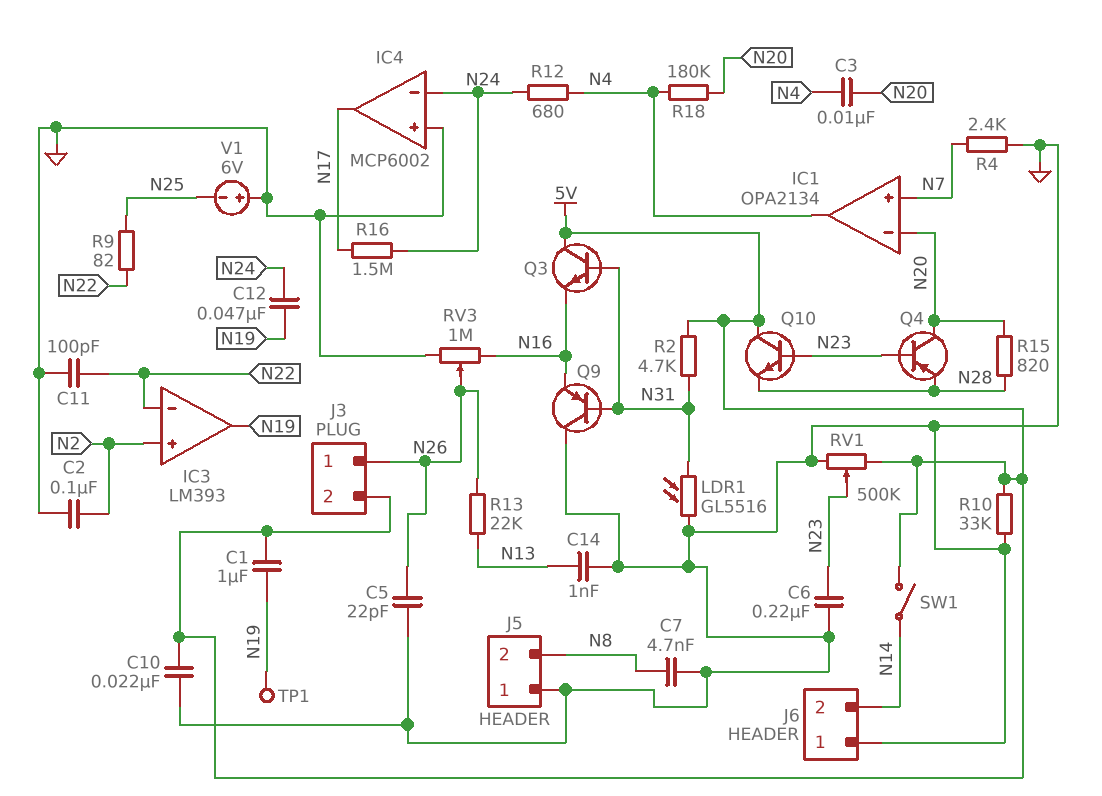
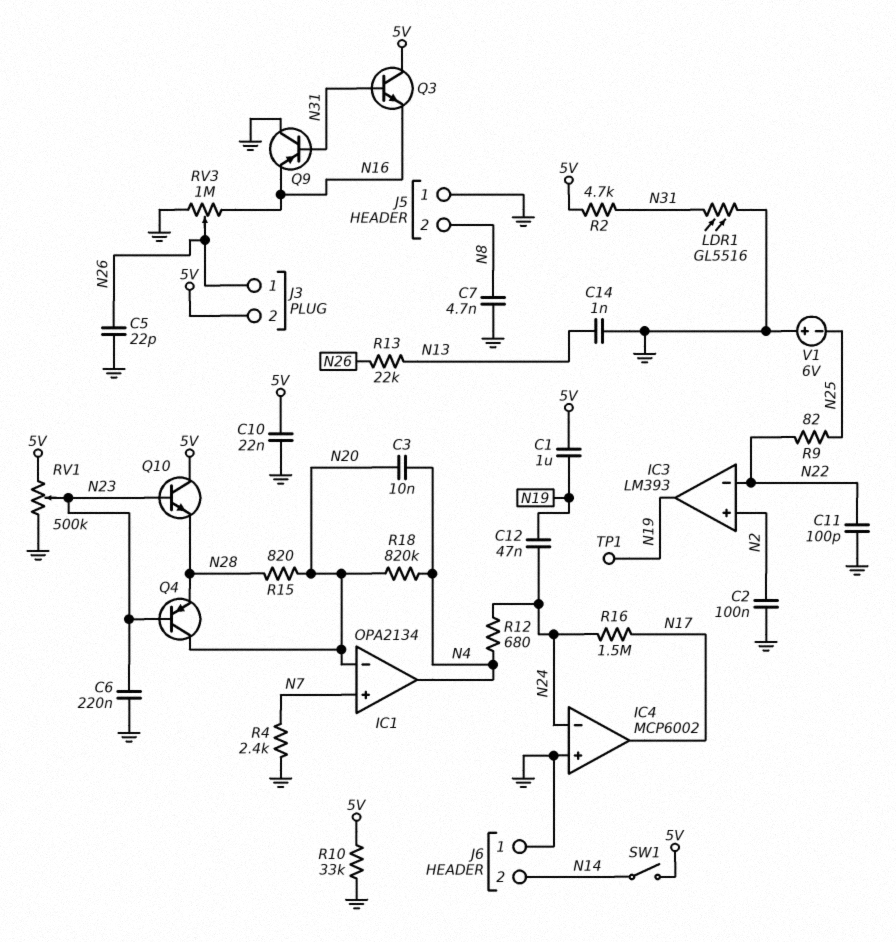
R18: 180k (N4, N20) -> 820k (N4, N20)

